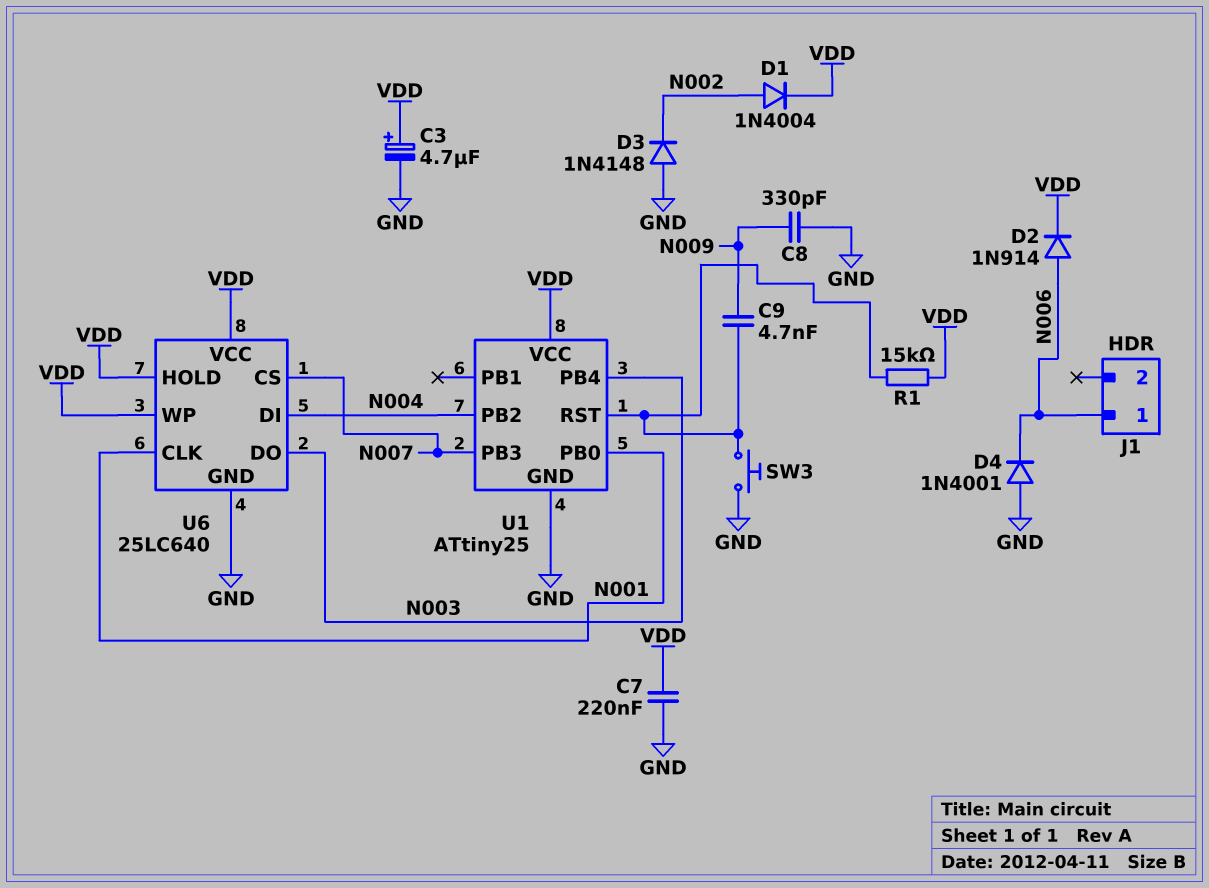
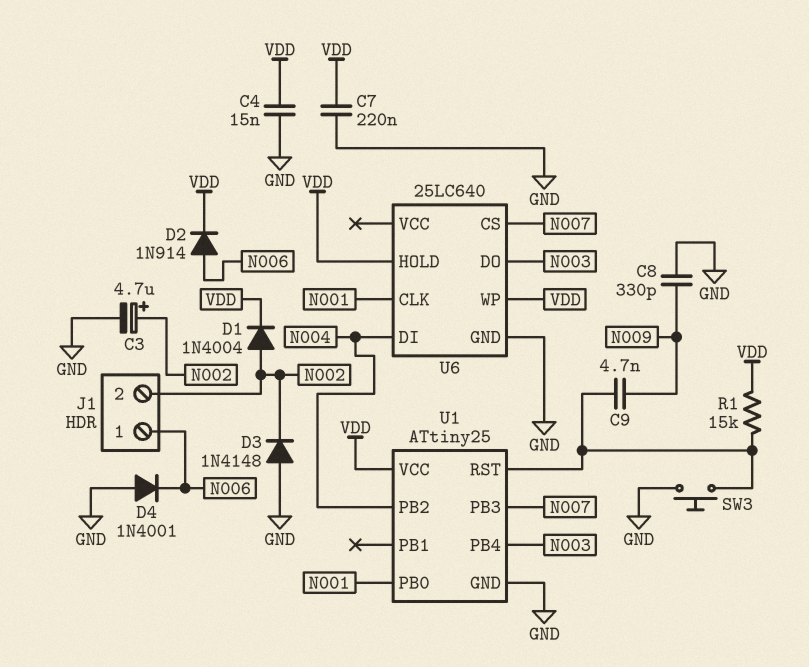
C3: 4.7uF (plus VDD, minus GND) -> 4.7uF (plus N002, minus GND)
C4: none -> 15nF (GND, VDD)
J1 pin 2: none -> N002
U6 pin VCC: VDD -> none

